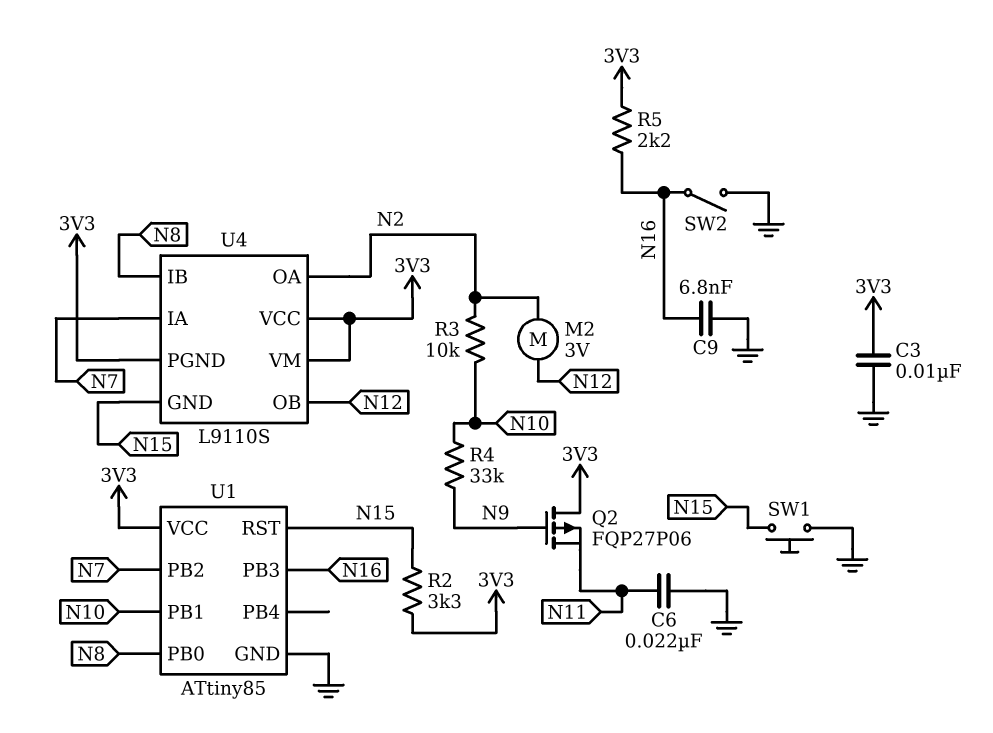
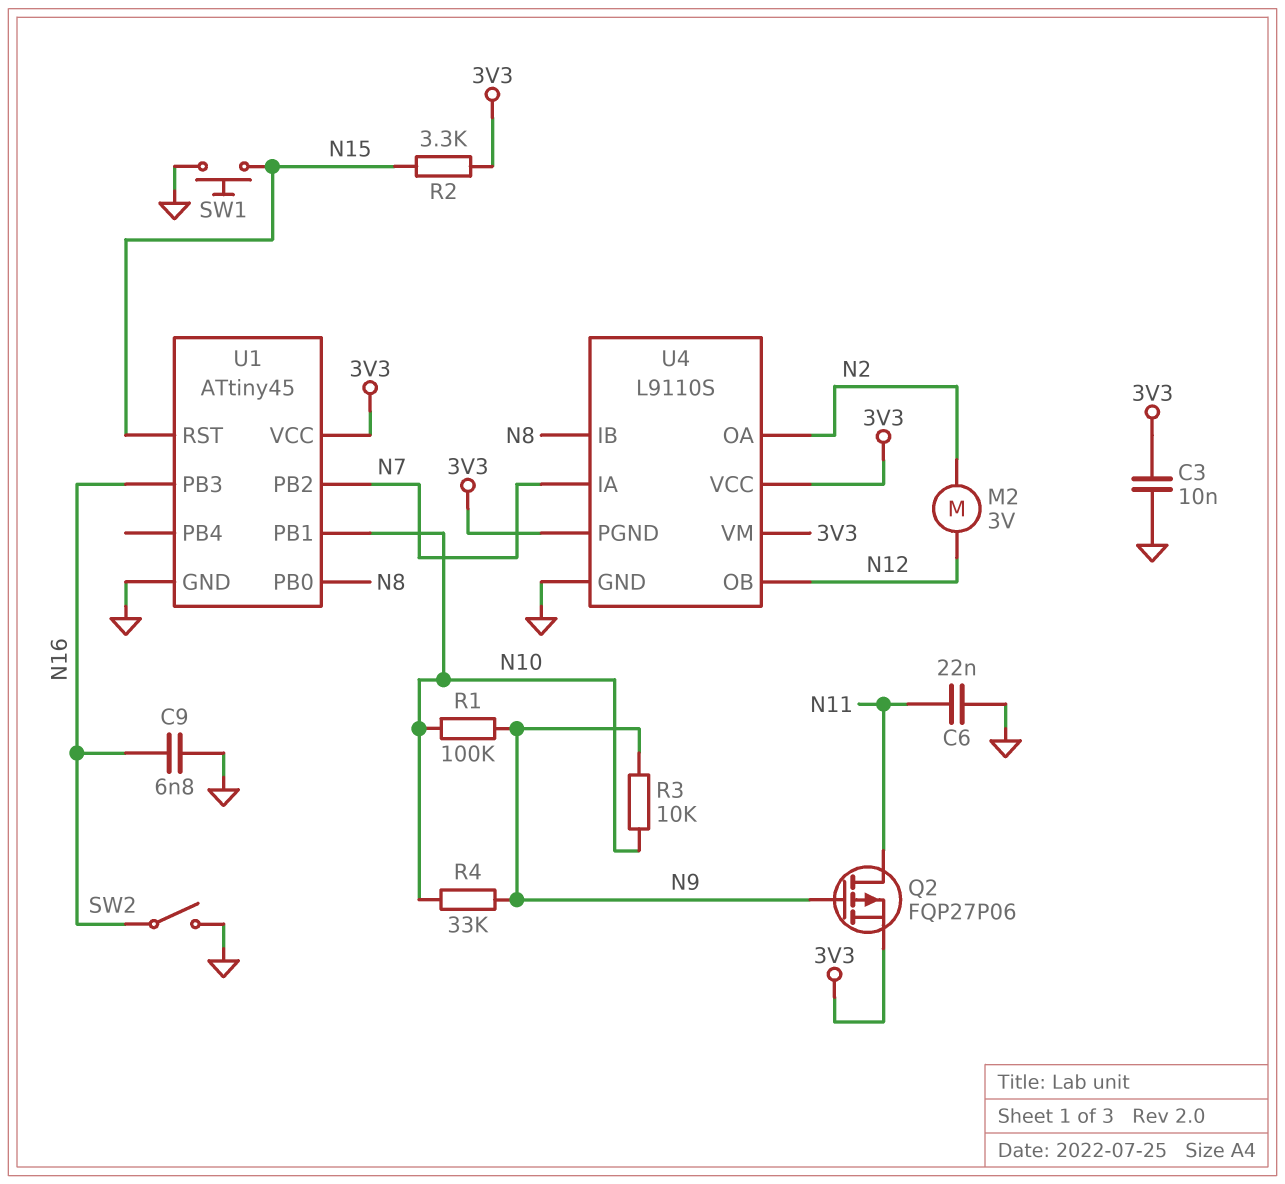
Q2: PMOS FQP27P06 (G N9, D 3V3, S N11) -> PMOS FQP27P06 (G N9, D N11, S 3V3)
R1: none -> 100k (N9, N10)
R3: 10k (N2, N10) -> 10k (N9, N10)
R5: 2.2k (3V3, N16) -> none
U1: ATtiny85 -> ATtiny45
U4 pin GND: N15 -> GND

